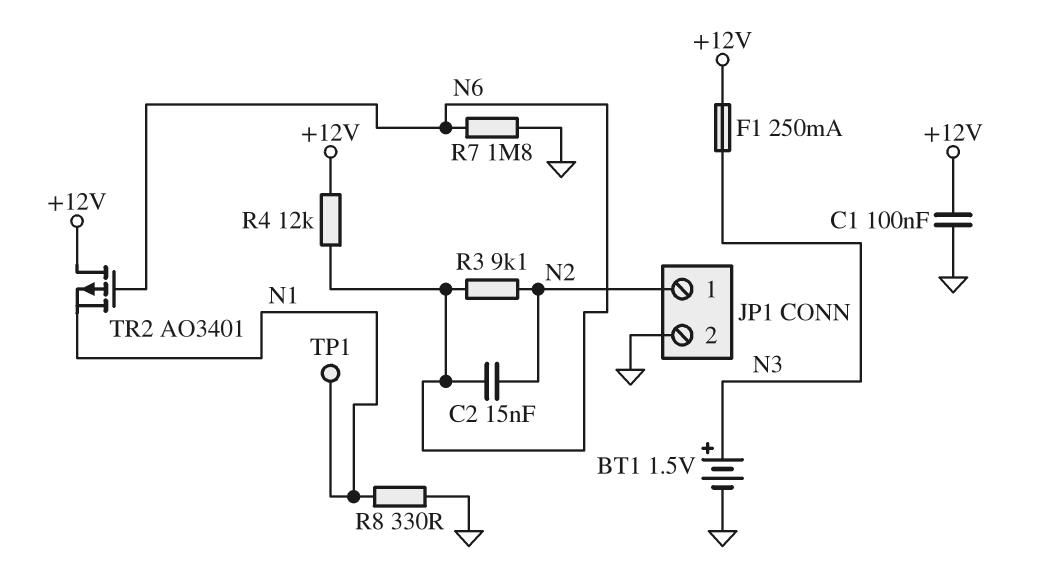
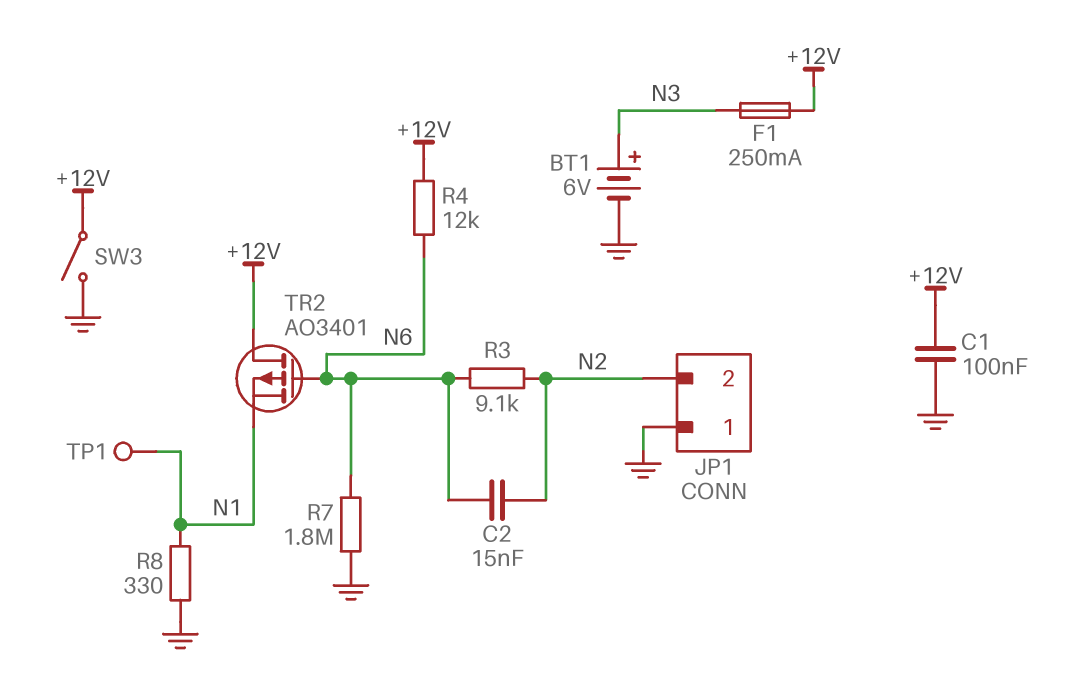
BT1: 1.5V (plus N3, minus GND) -> 6V (plus N3, minus GND)
JP1 pin 1: N2 -> GND
JP1 pin 2: GND -> N2
SW3: none -> switch (+12V, GND)

